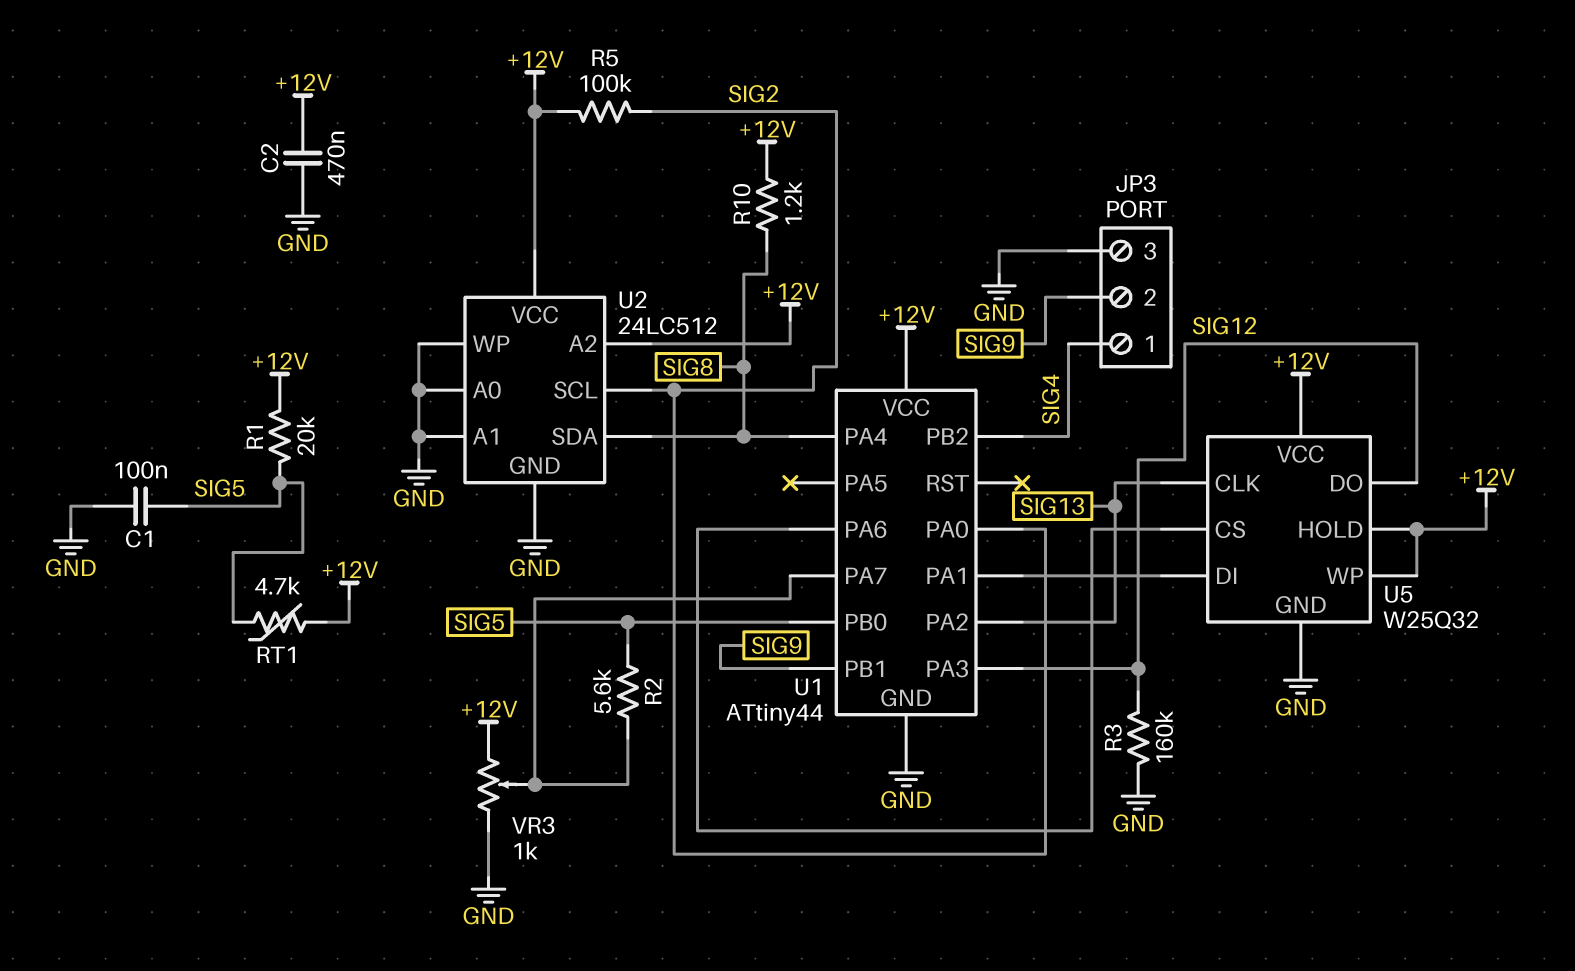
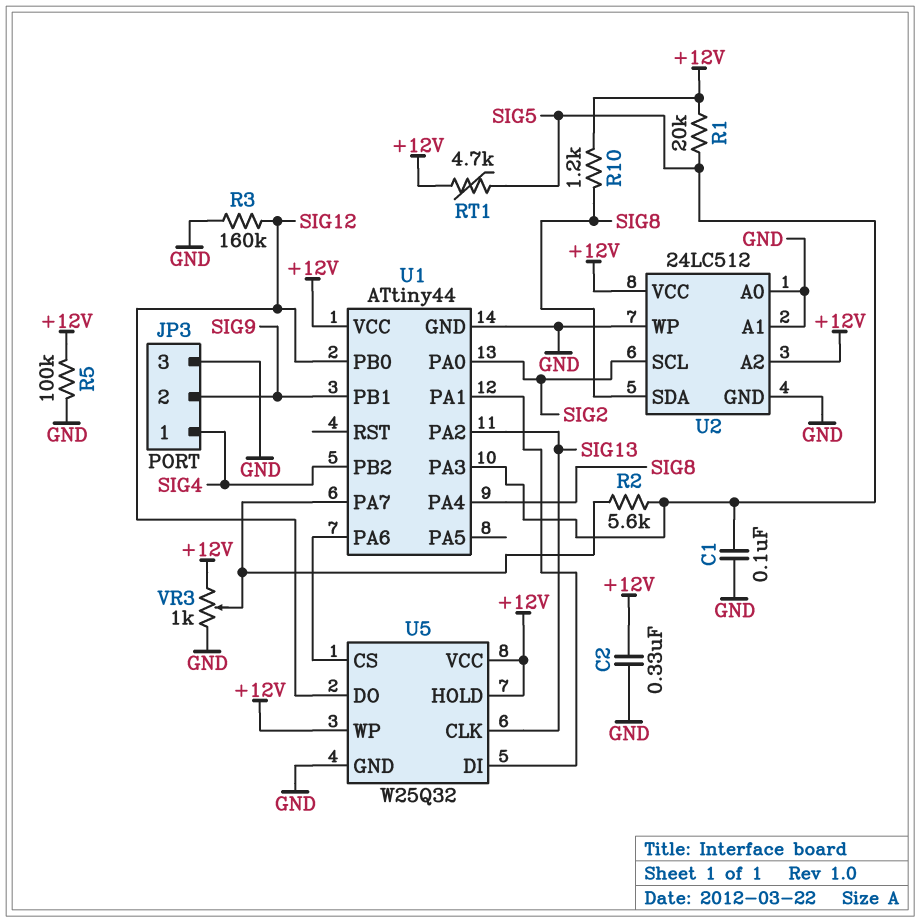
C2: 470nF (+12V, GND) -> 330nF (+12V, GND)
R5: 100k (+12V, SIG2) -> 100k (+12V, GND)
U1 pin PA3: SIG12 -> SIG5
U1 pin PB0: SIG5 -> SIG12

